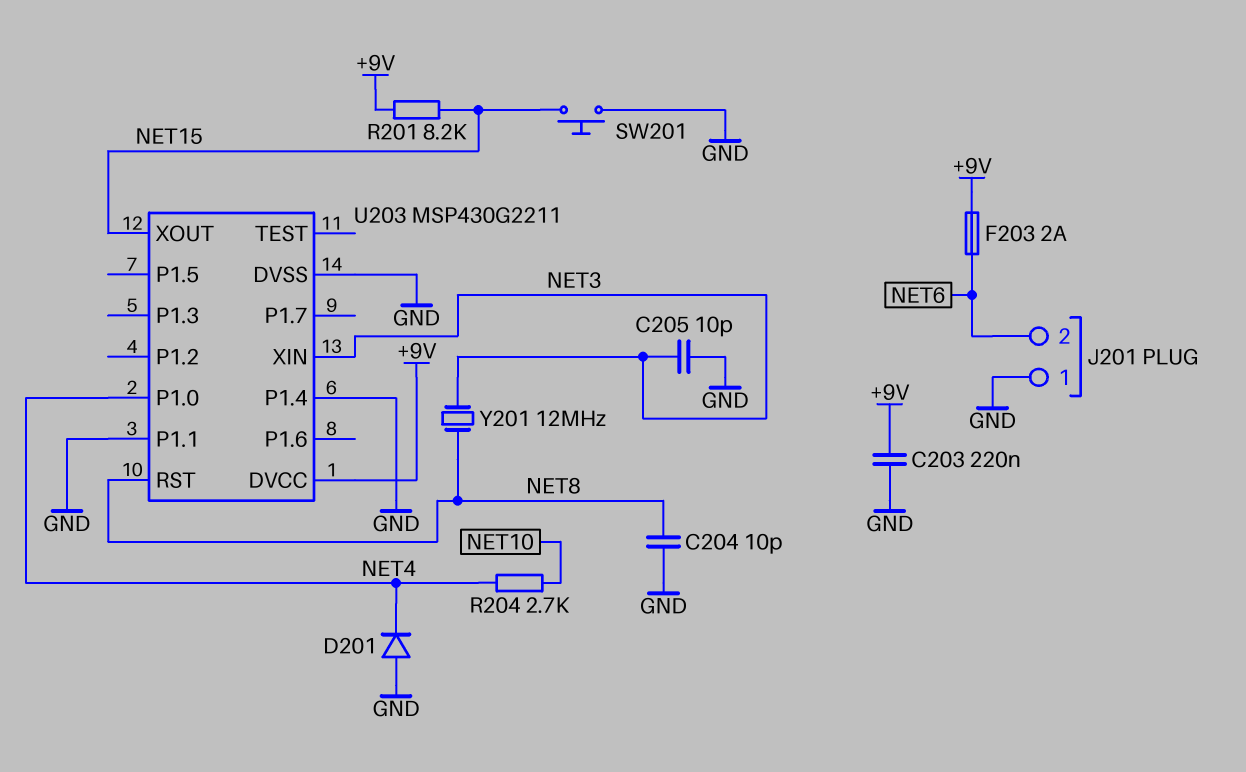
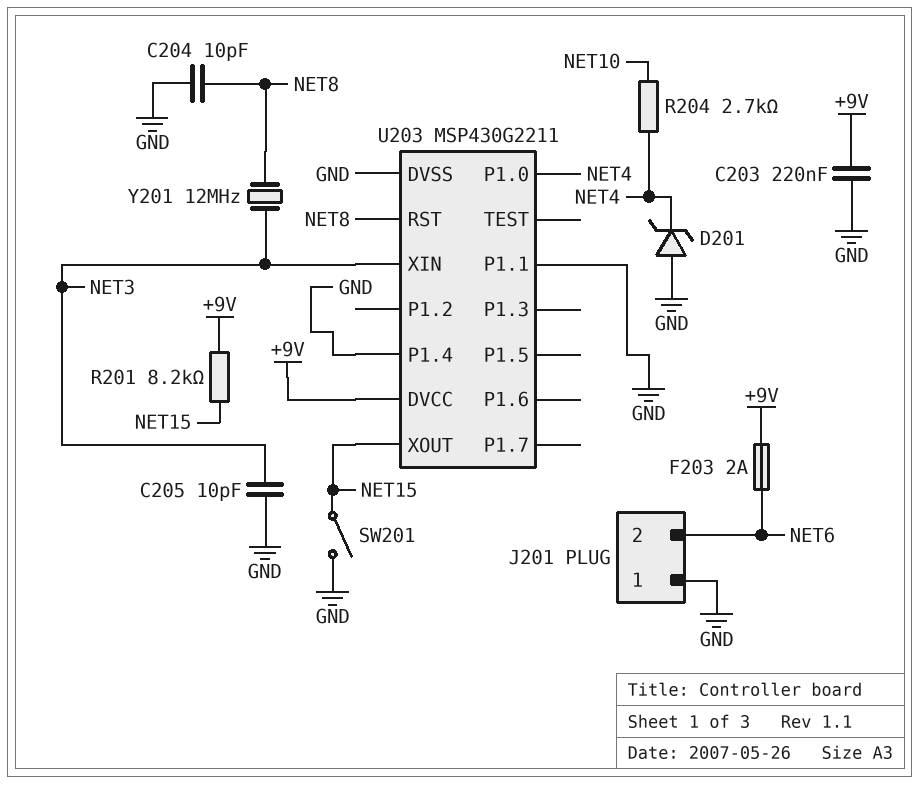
D201: diode (A GND, K NET4) -> zener (A GND, K NET4)
SW201: button (GND, NET15) -> switch (GND, NET15)

